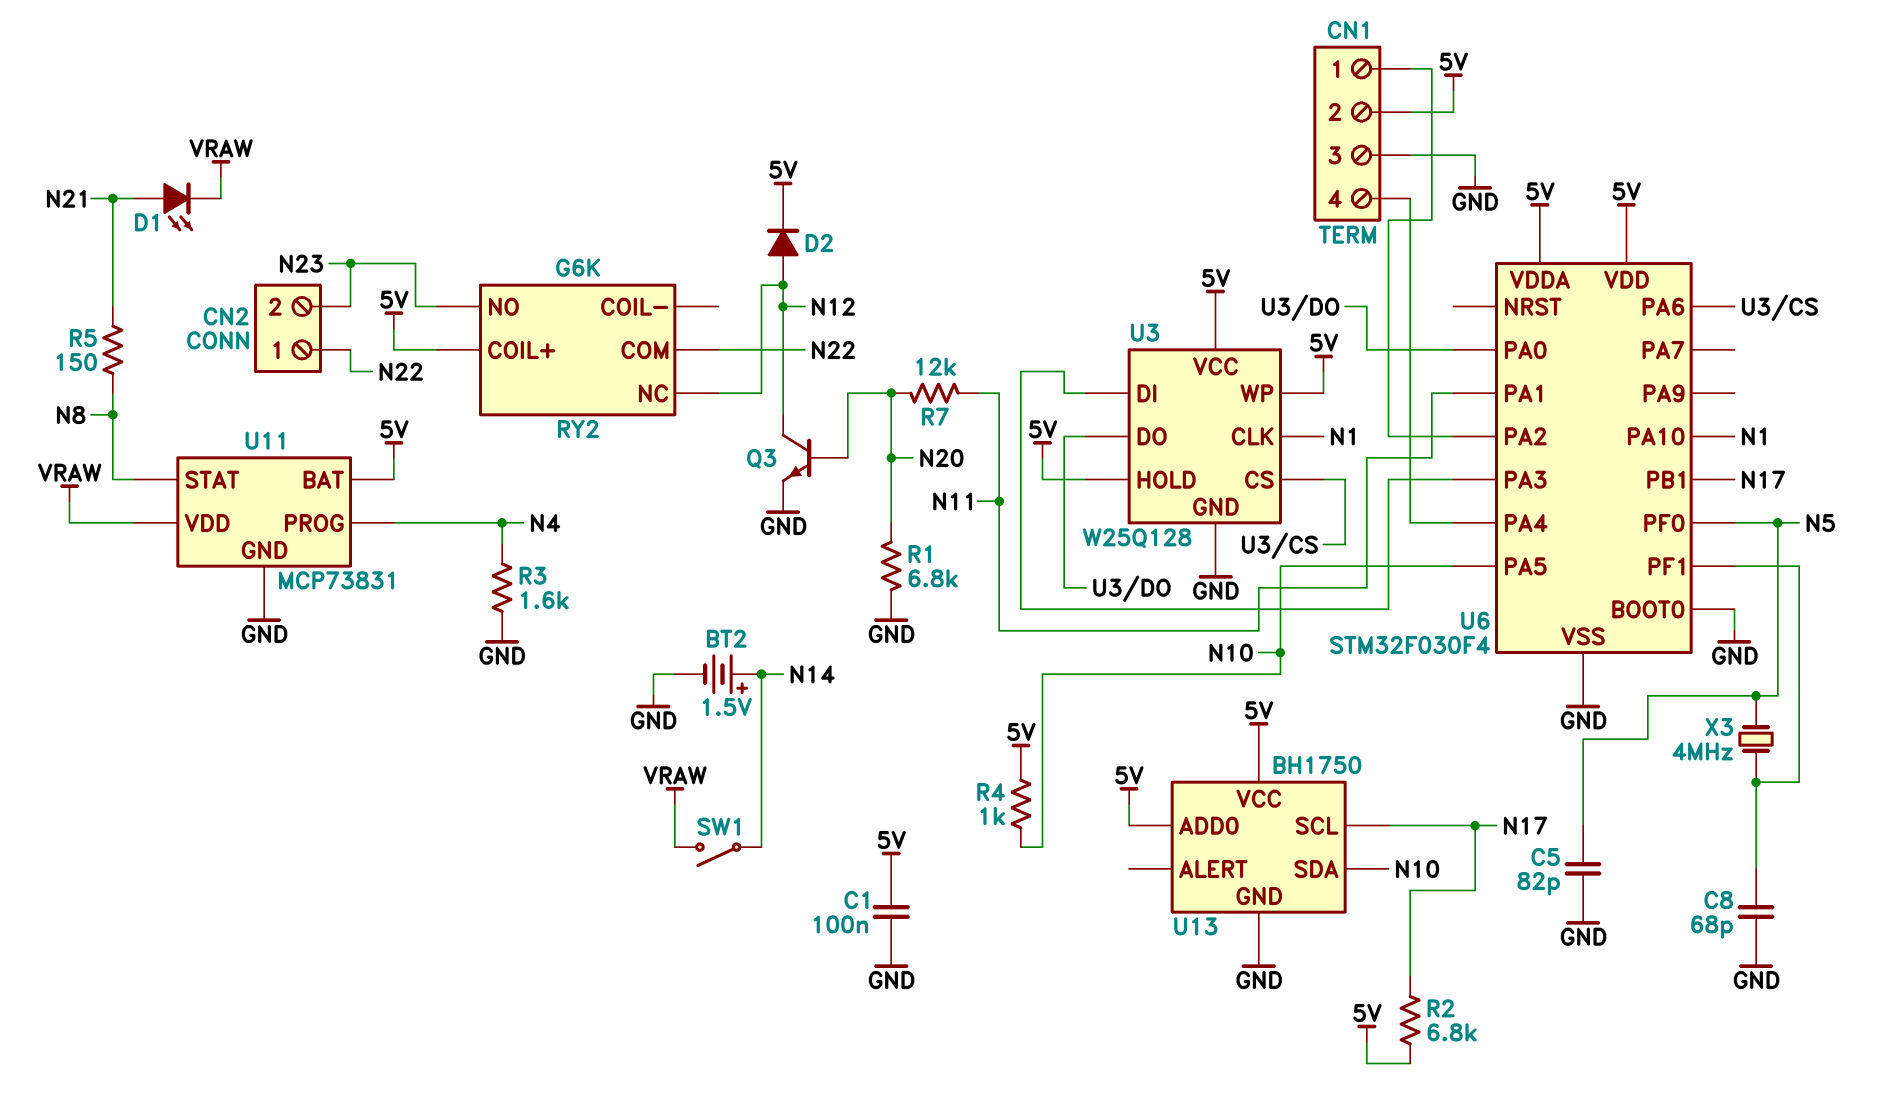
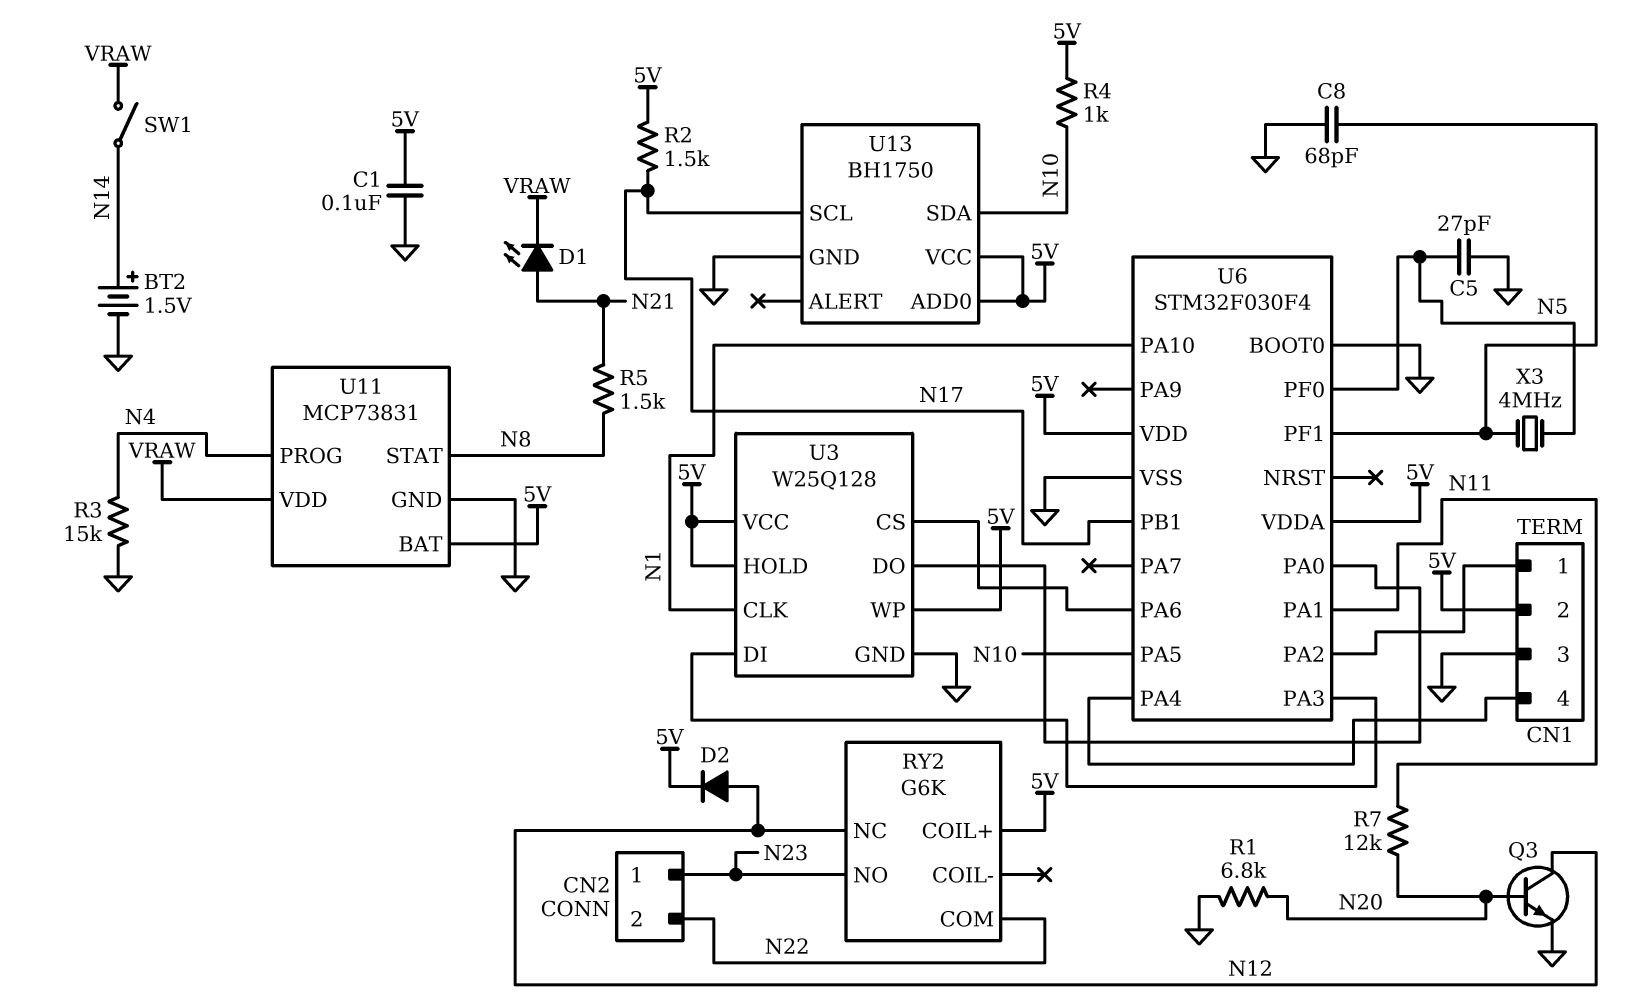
C5: 82pF (GND, N5) -> 27pF (GND, N5)
CN2 pin 1: N22 -> N23
CN2 pin 2: N23 -> N22
R2: 6.8k (5V, N17) -> 1.5k (5V, N17)
R3: 1.6k (GND, N4) -> 15k (GND, N4)
R5: 150 (N8, N21) -> 1.5k (N8, N21)

